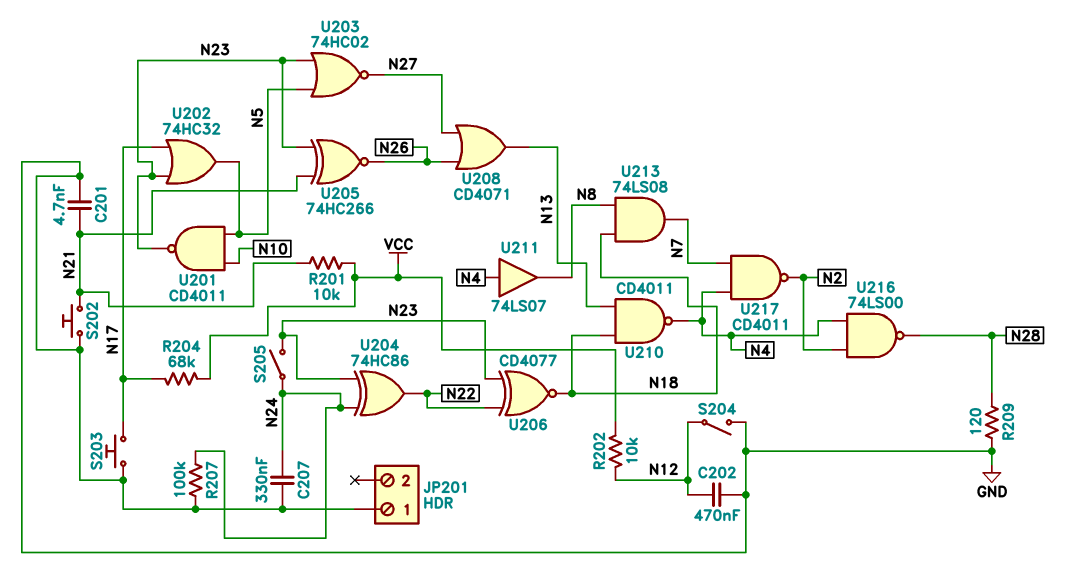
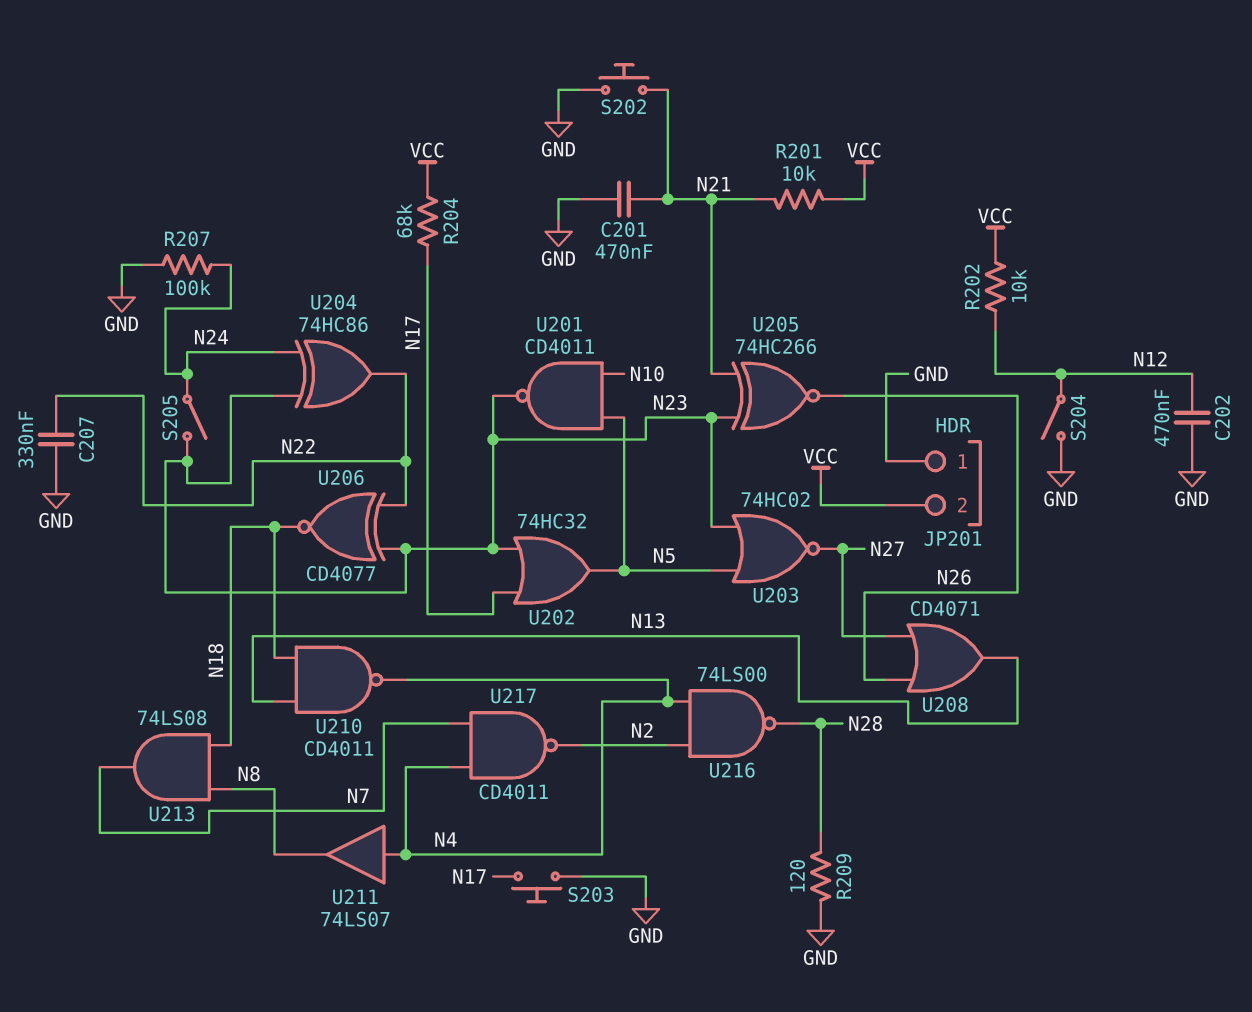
C201: 4.7nF (GND, N21) -> 470nF (GND, N21)
C207: 330nF (GND, N24) -> 330nF (GND, N22)
JP201 pin 2: none -> VCC

